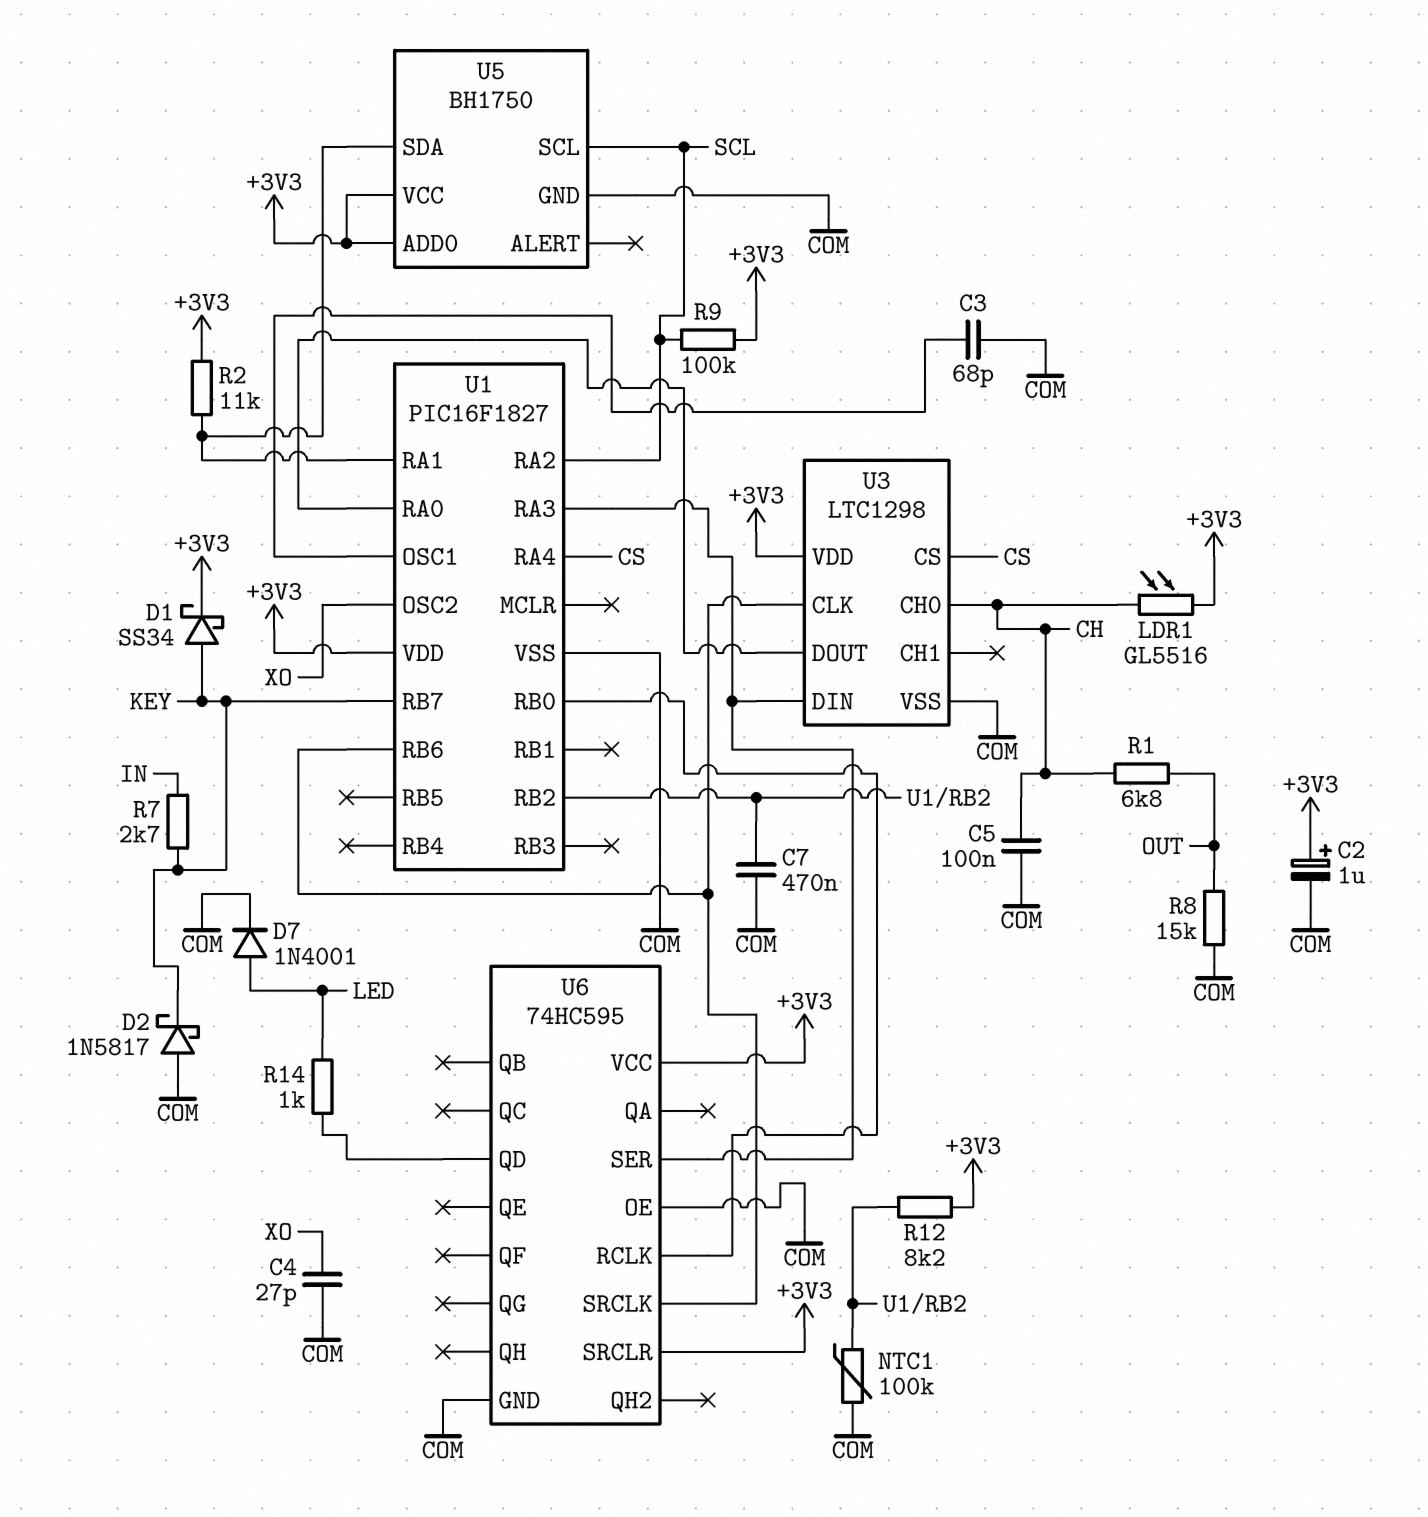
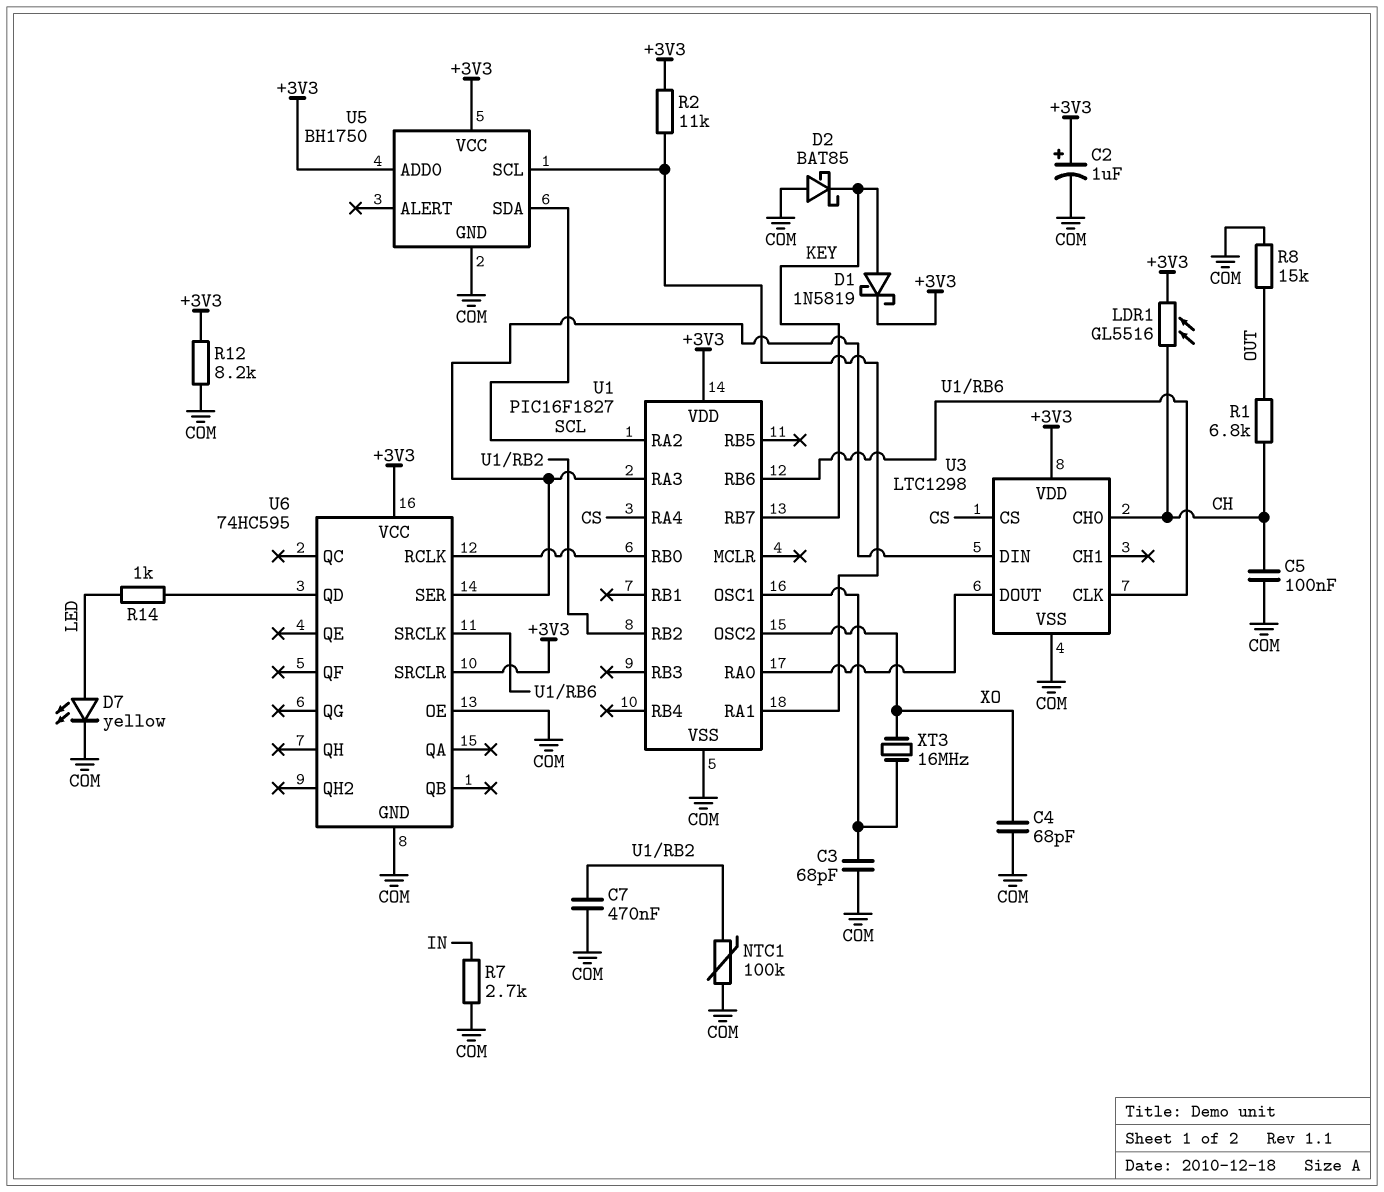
C4: 27pF (COM, XO) -> 68pF (COM, XO)
D1: schottky SS34 (A KEY, K +3V3) -> schottky 1N5819 (A KEY, K +3V3)
D2: schottky 1N5817 (A COM, K KEY) -> schottky BAT85 (A COM, K KEY)
D7: diode 1N4001 (A LED, K COM) -> LED yellow (A LED, K COM)
R7: 2.7k (IN, KEY) -> 2.7k (COM, IN)
R9: 100k (+3V3, SCL) -> none
R12: 8.2k (+3V3, U1/RB2) -> 8.2k (+3V3, COM)
U5 pin SCL: SCL -> U1/RA1
U5 pin SDA: U1/RA1 -> SCL
XT3: none -> 16MHz (U1/OSC1, XO)

